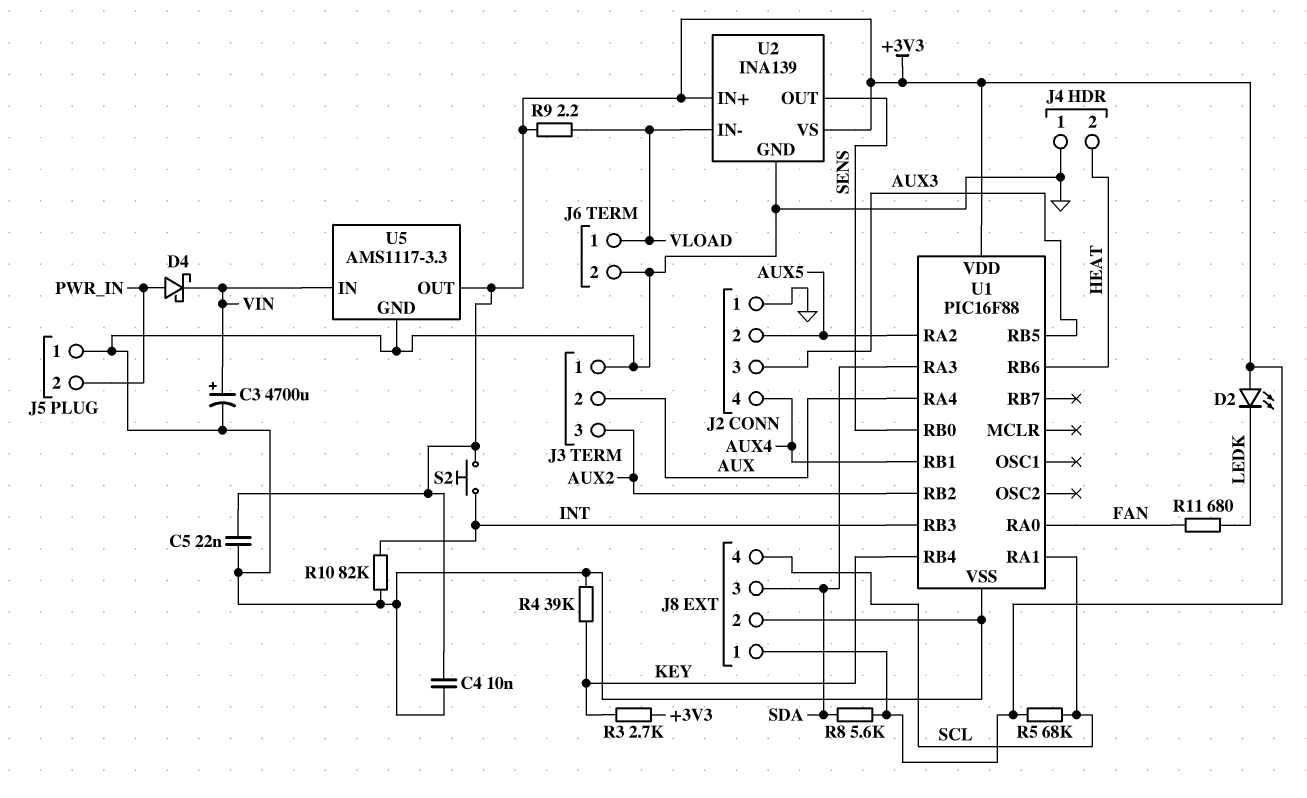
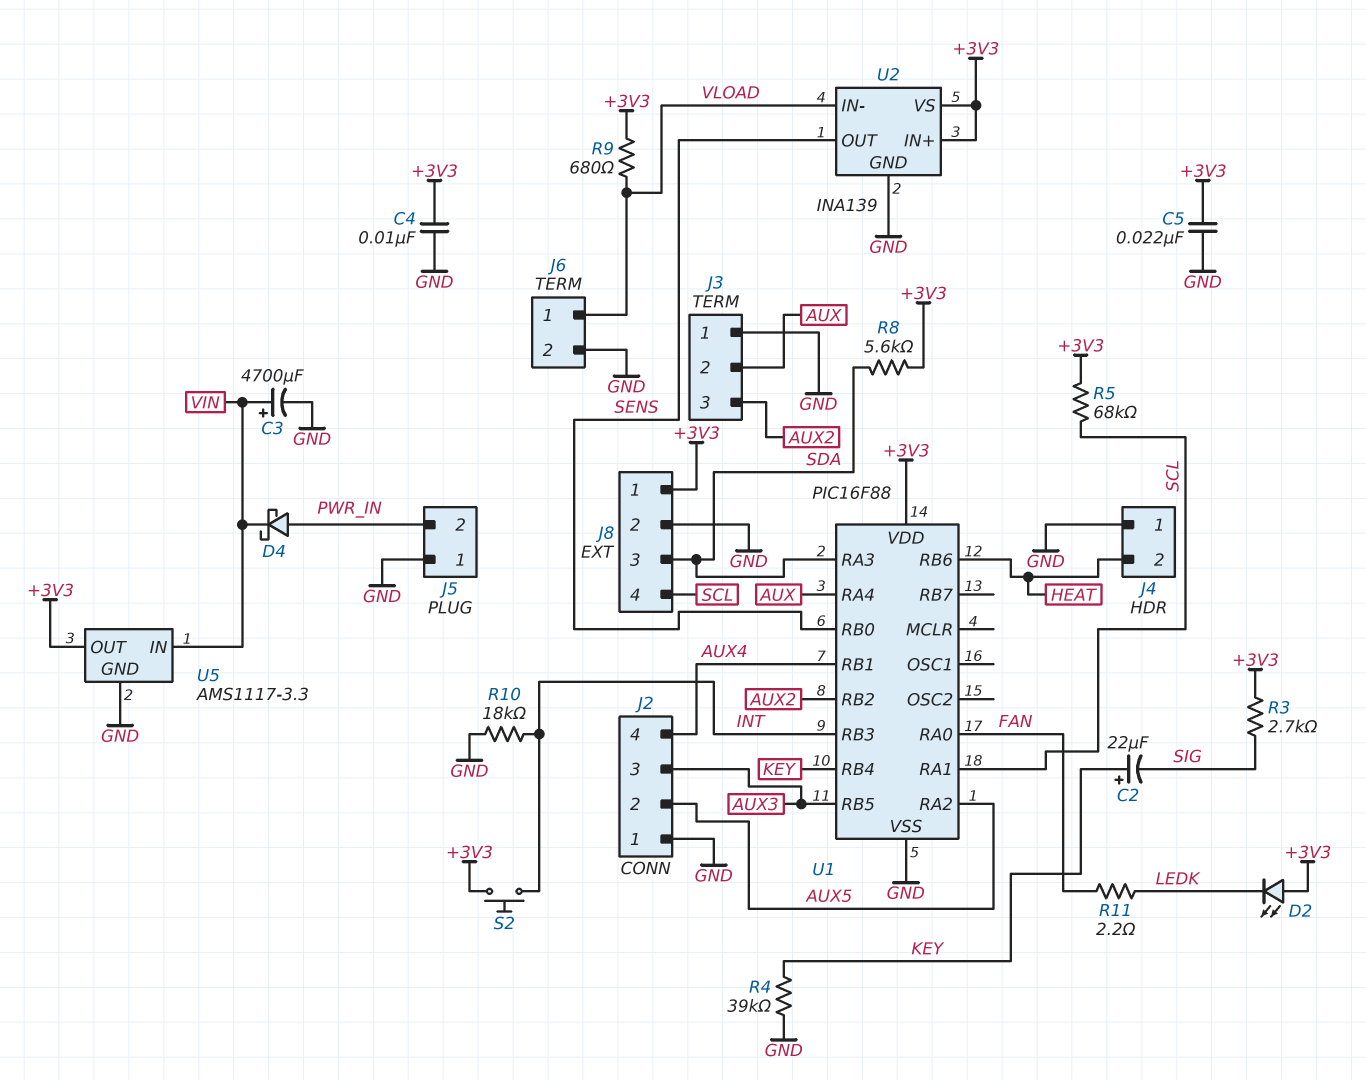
C2: none -> 22uF (plus KEY, minus SIG)
R3: 2.7k (+3V3, KEY) -> 2.7k (+3V3, SIG)
R9: 2.2 (+3V3, VLOAD) -> 680 (+3V3, VLOAD)
R10: 82k (GND, INT) -> 18k (GND, INT)
R11: 680 (FAN, LEDK) -> 2.2 (FAN, LEDK)

